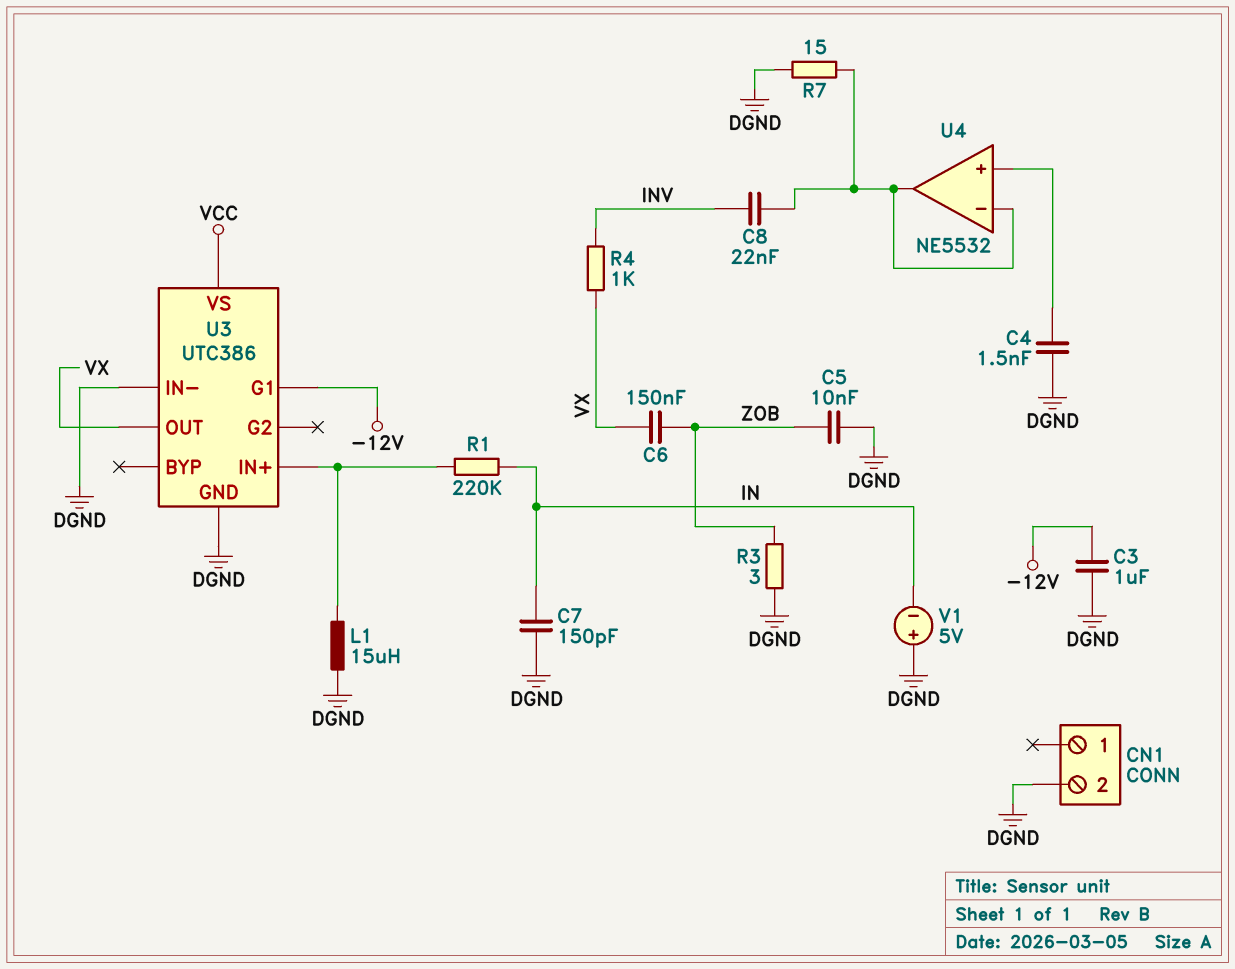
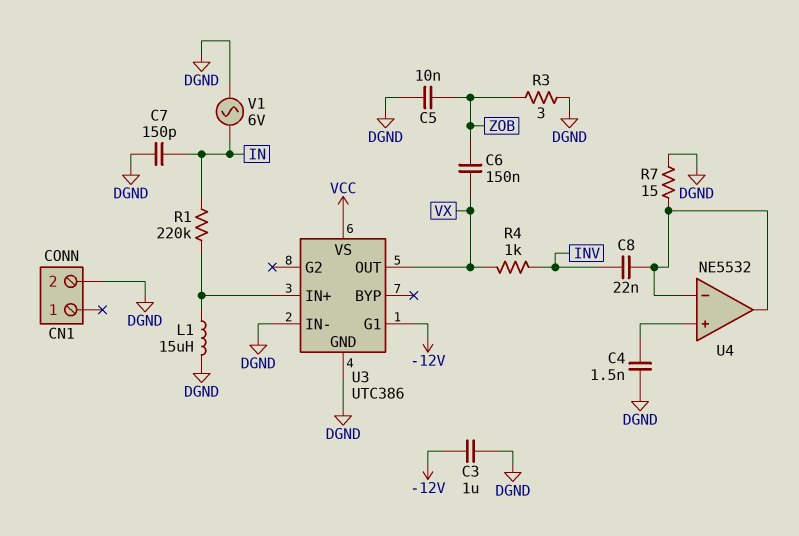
V1: 5V (plus DGND, minus IN) -> AC 6V (DGND, IN)

